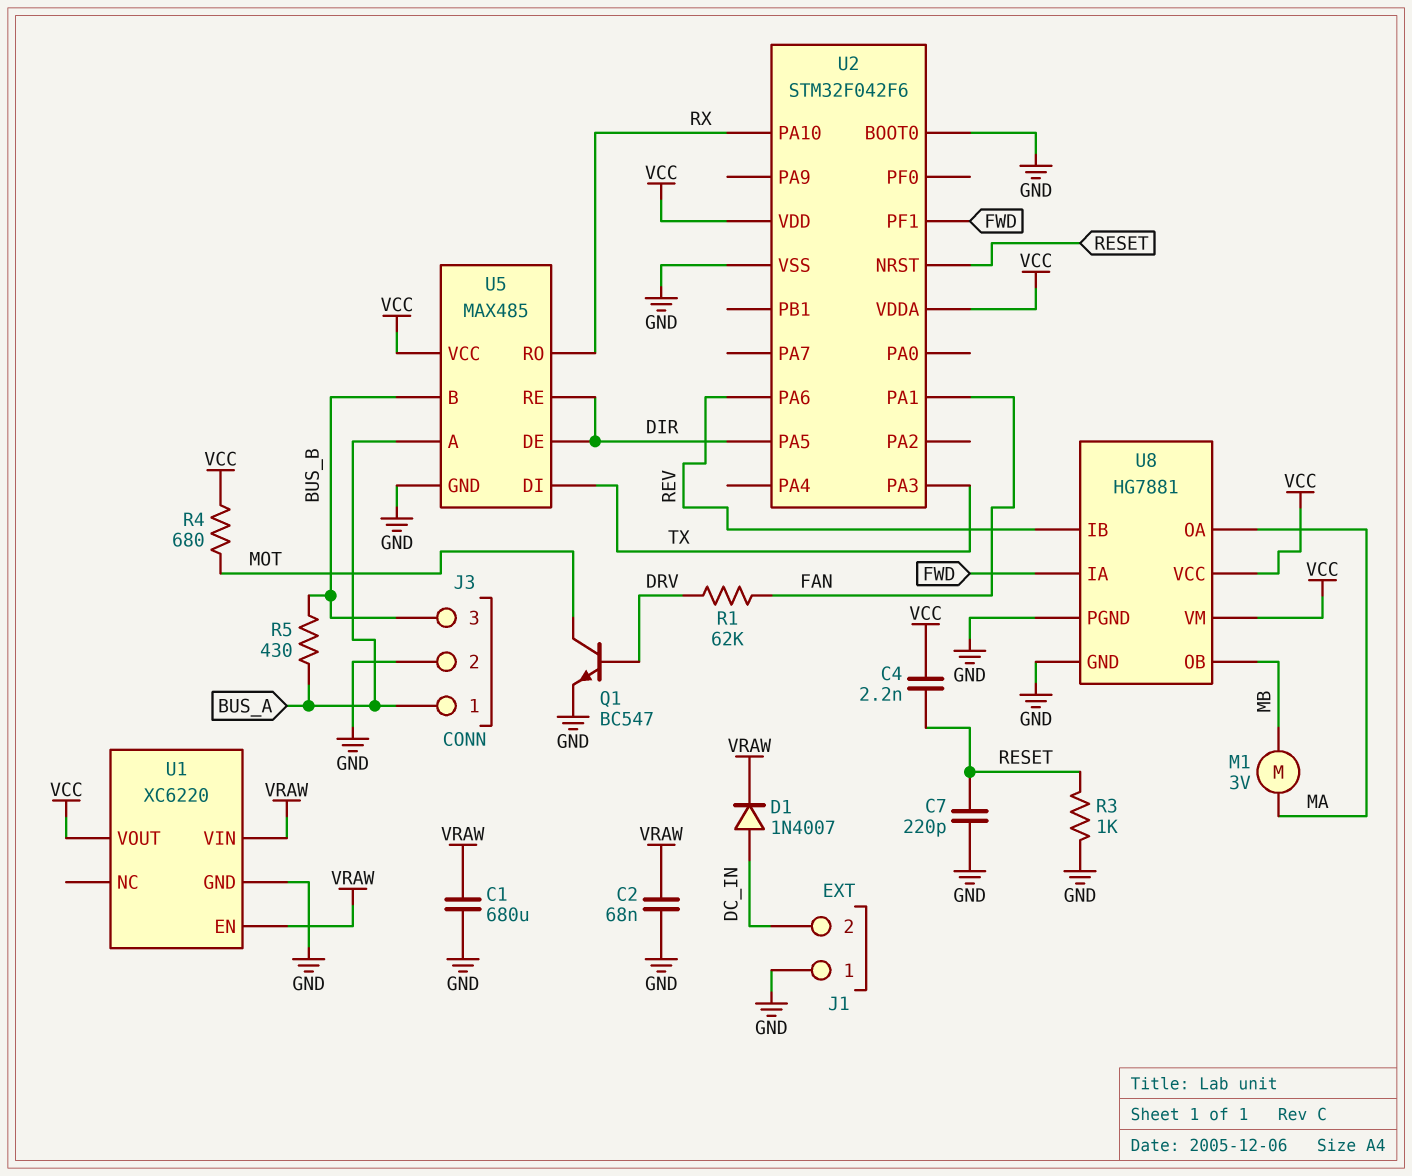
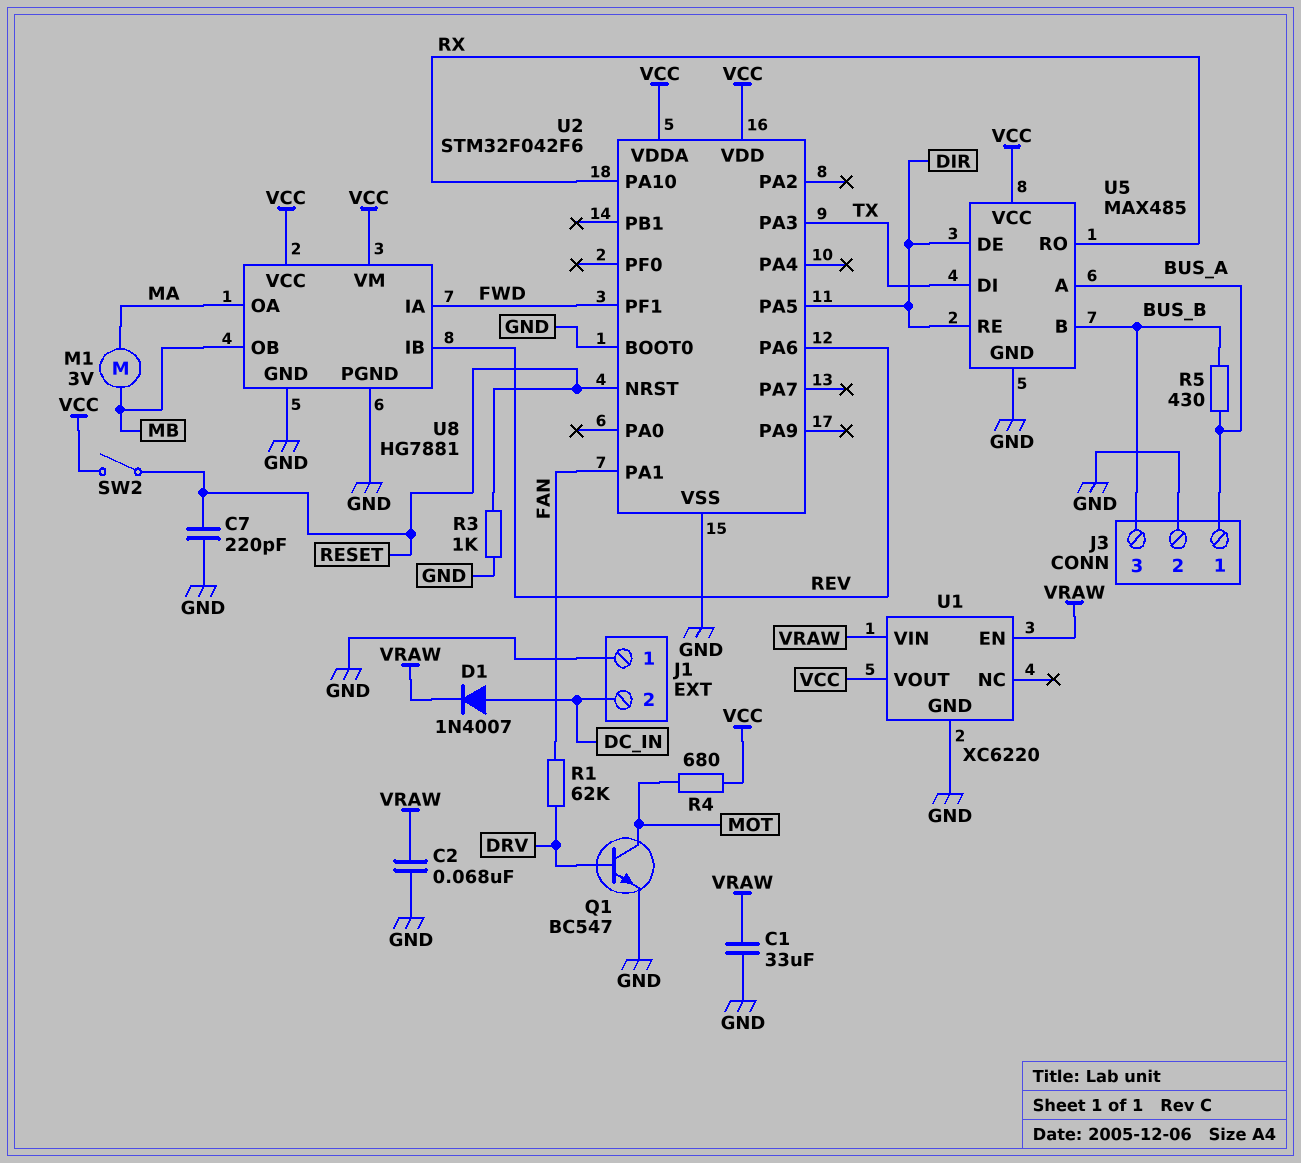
C1: 680uF (GND, VRAW) -> 33uF (GND, VRAW)
C4: 2.2nF (RESET, VCC) -> none
SW2: none -> switch (RESET, VCC)

